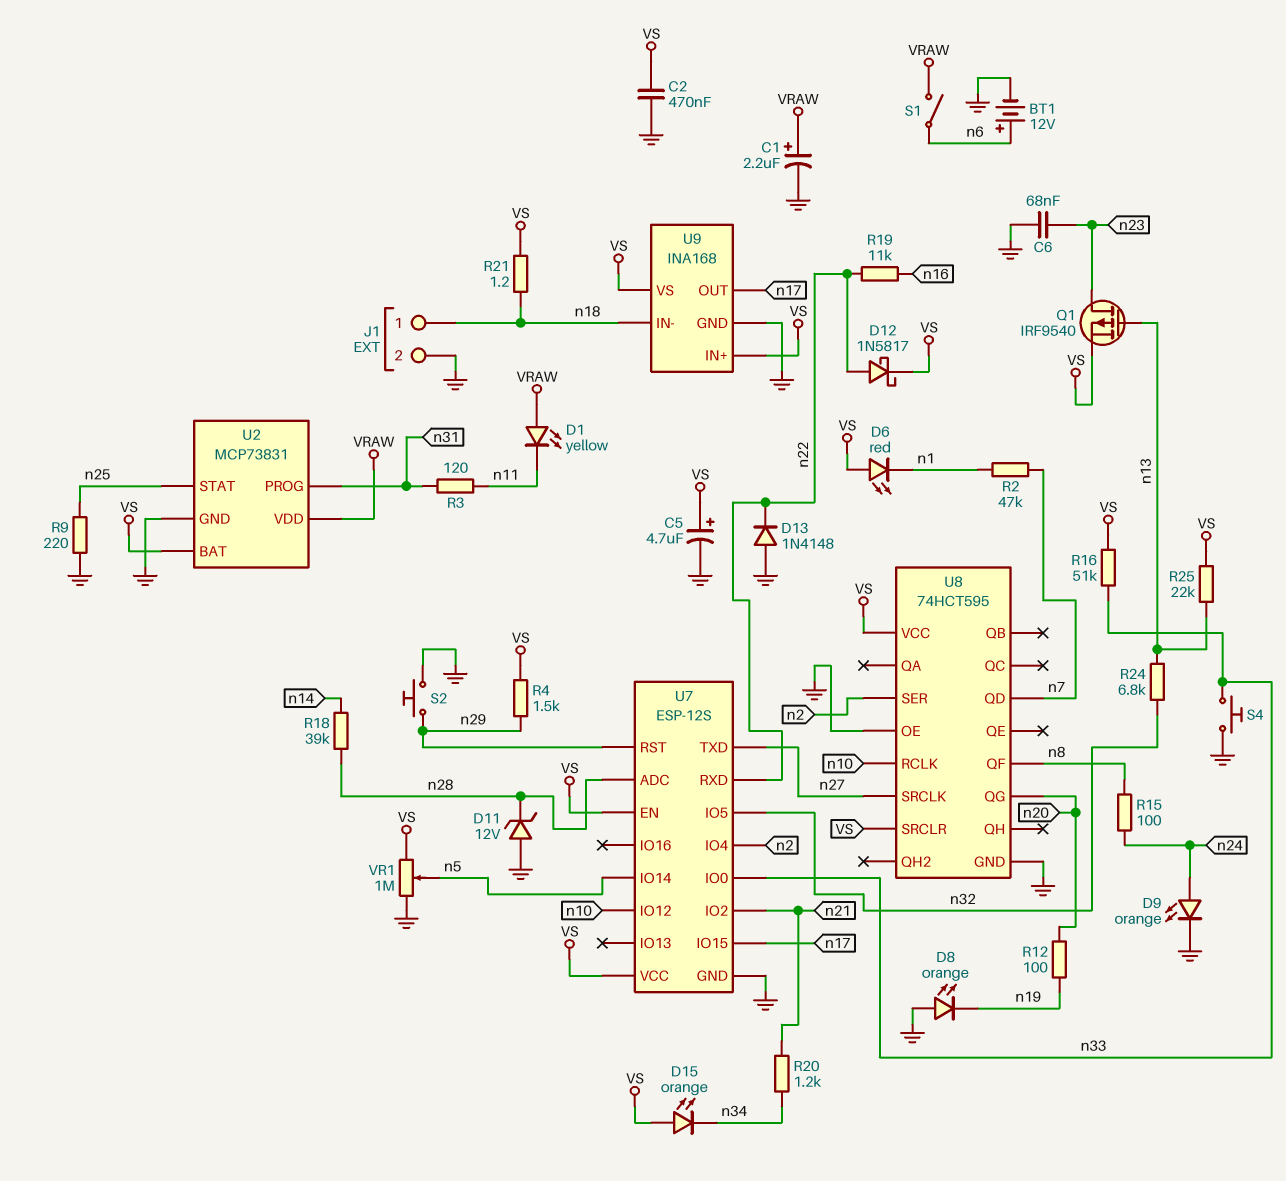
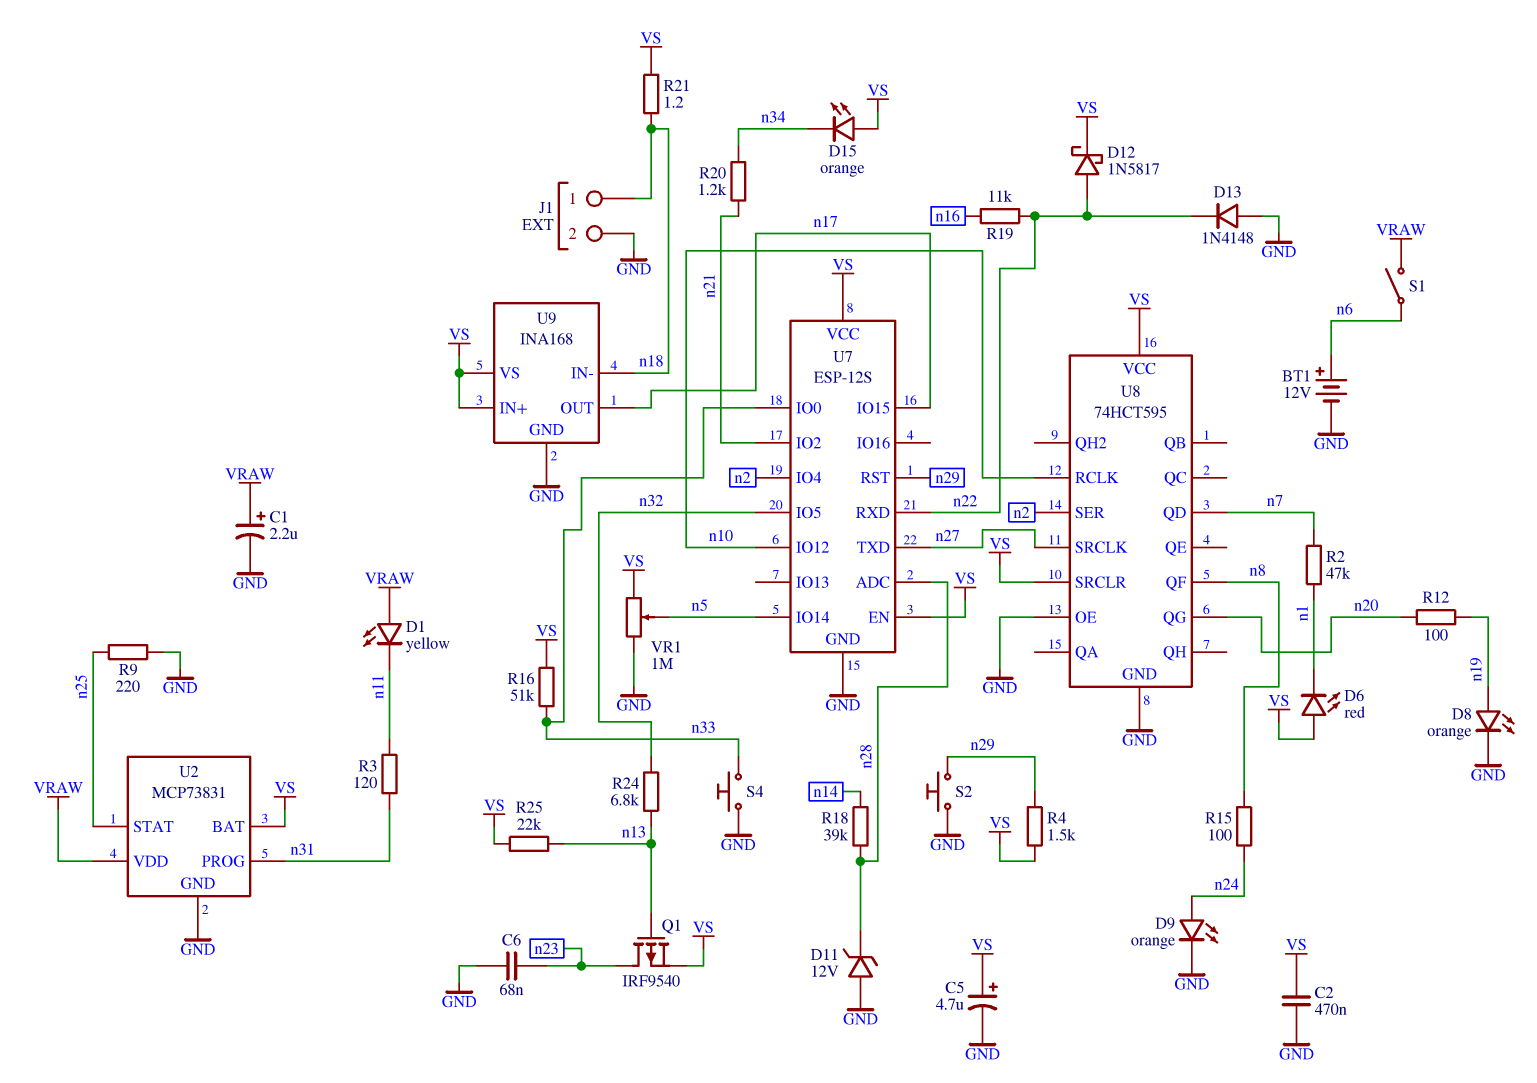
D8: LED orange (A GND, K n19) -> LED orange (A n19, K GND)

